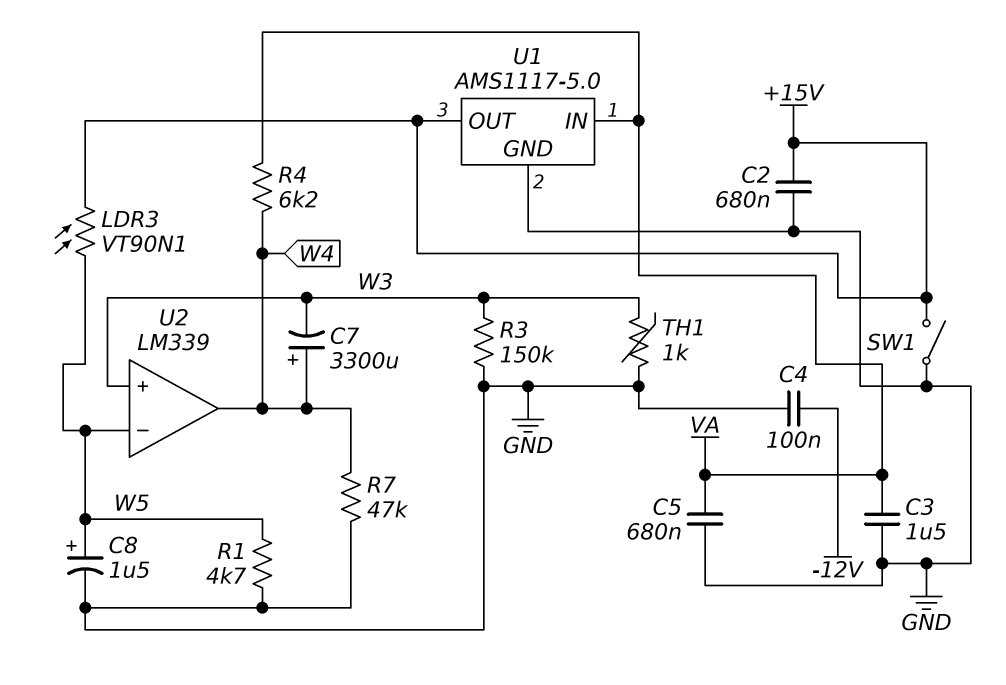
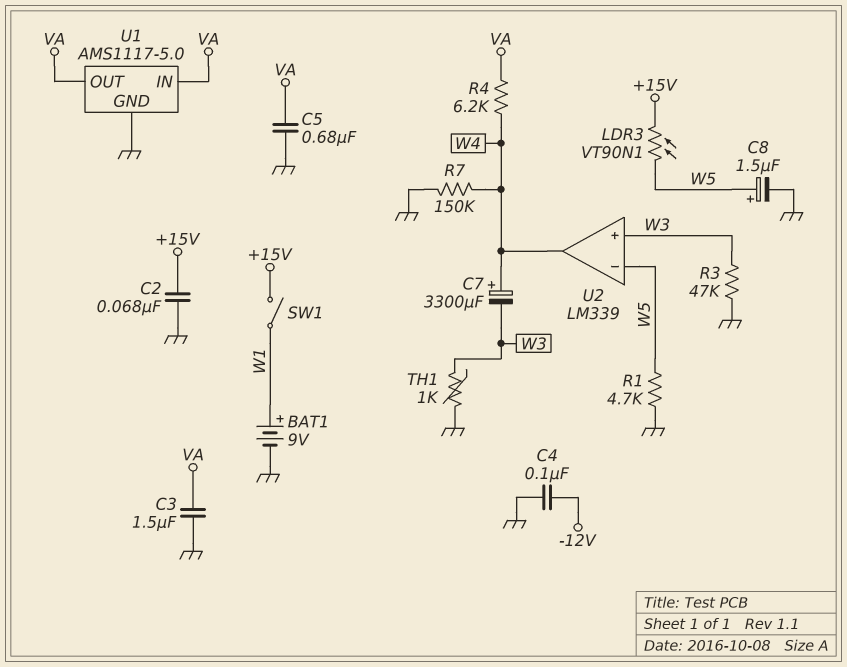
BAT1: none -> 9V (plus W1, minus GND)
C2: 680nF (+15V, GND) -> 68nF (+15V, GND)
R3: 150k (GND, W3) -> 47k (GND, W3)
R7: 47k (GND, W4) -> 150k (GND, W4)
SW1: switch (+15V, GND) -> switch (+15V, W1)
U1 pin OUT: +15V -> VA

